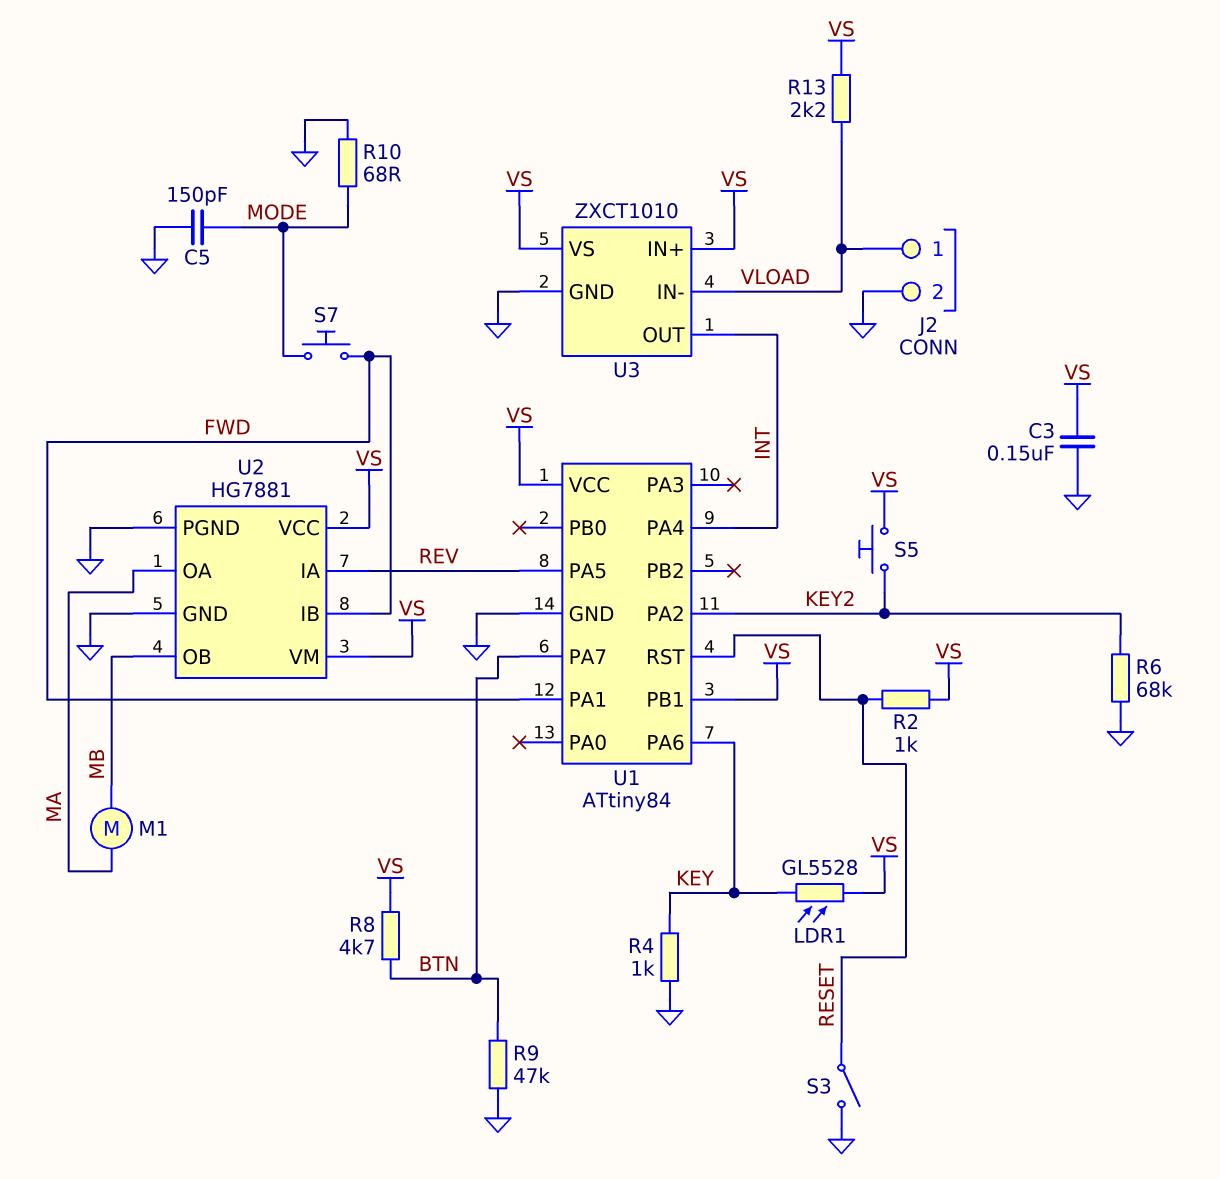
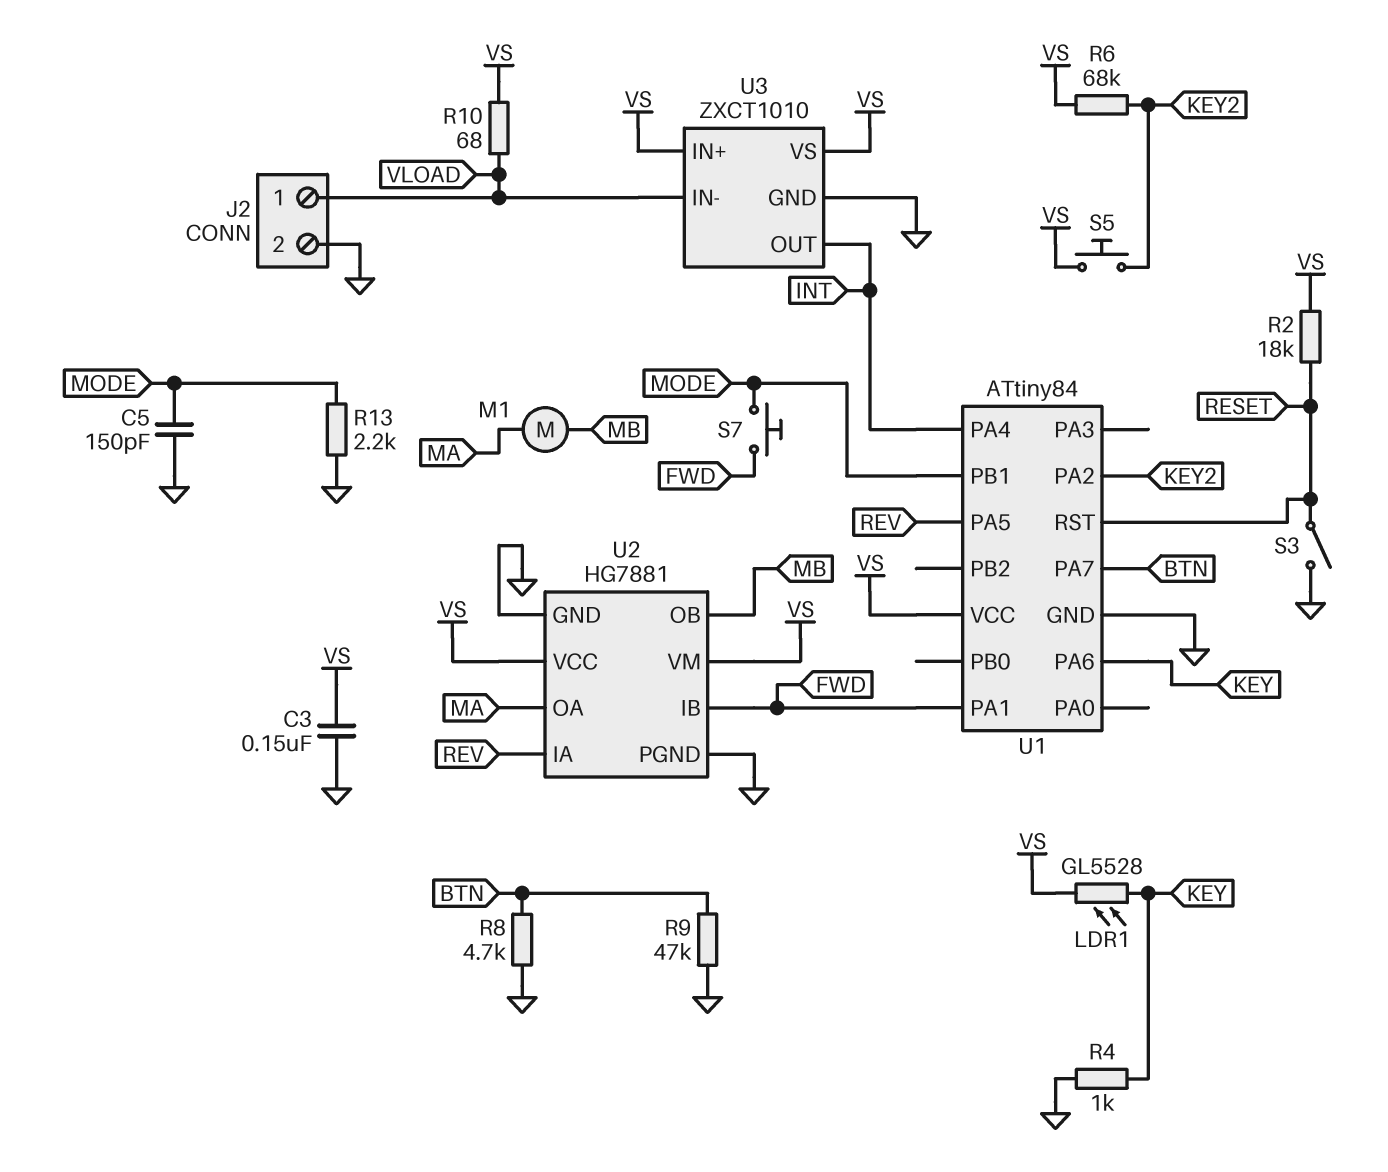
R2: 1k (RESET, VS) -> 18k (RESET, VS)
R6: 68k (GND, KEY2) -> 68k (KEY2, VS)
R8: 4.7k (BTN, VS) -> 4.7k (BTN, GND)
R10: 68 (GND, MODE) -> 68 (VLOAD, VS)
R13: 2.2k (VLOAD, VS) -> 2.2k (GND, MODE)
U1 pin PB1: VS -> MODE

